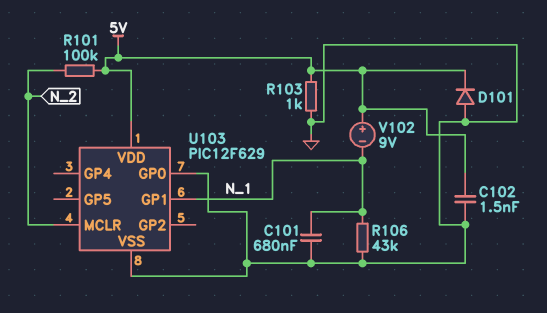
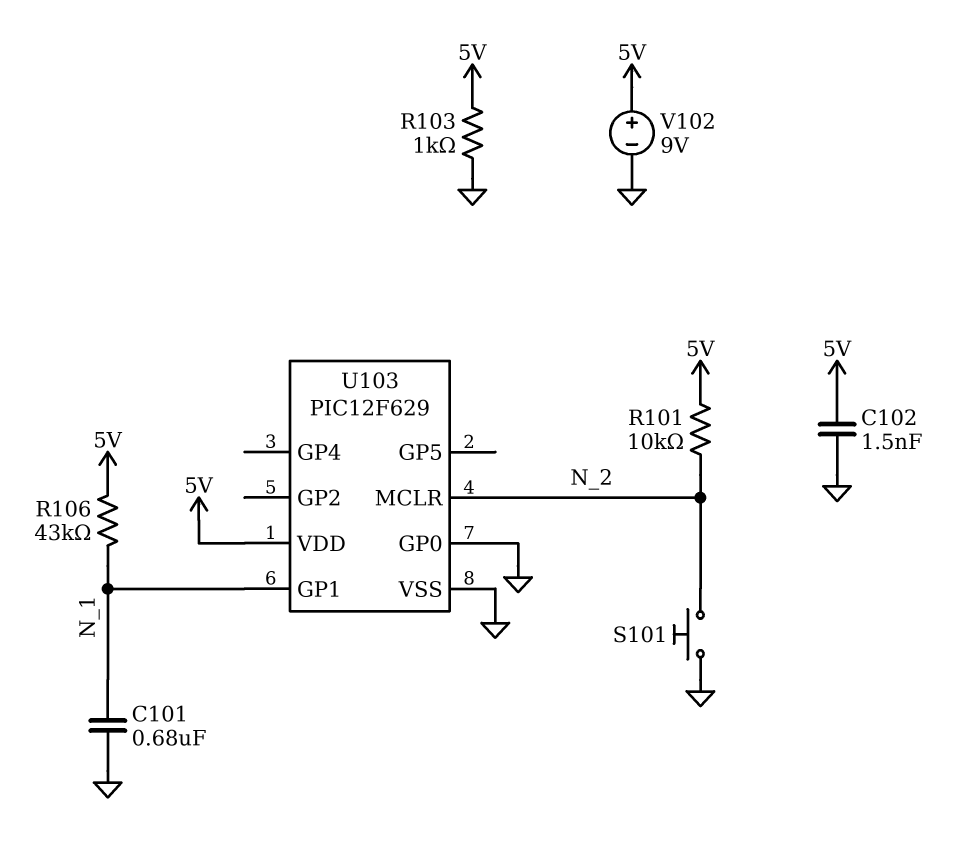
D101: diode (A GND, K 5V) -> none
R101: 100k (5V, N_2) -> 10k (5V, N_2)
R106: 43k (GND, N_1) -> 43k (5V, N_1)
S101: none -> button (GND, N_2)
V102: 9V (plus 5V, minus N_1) -> 9V (plus 5V, minus GND)

